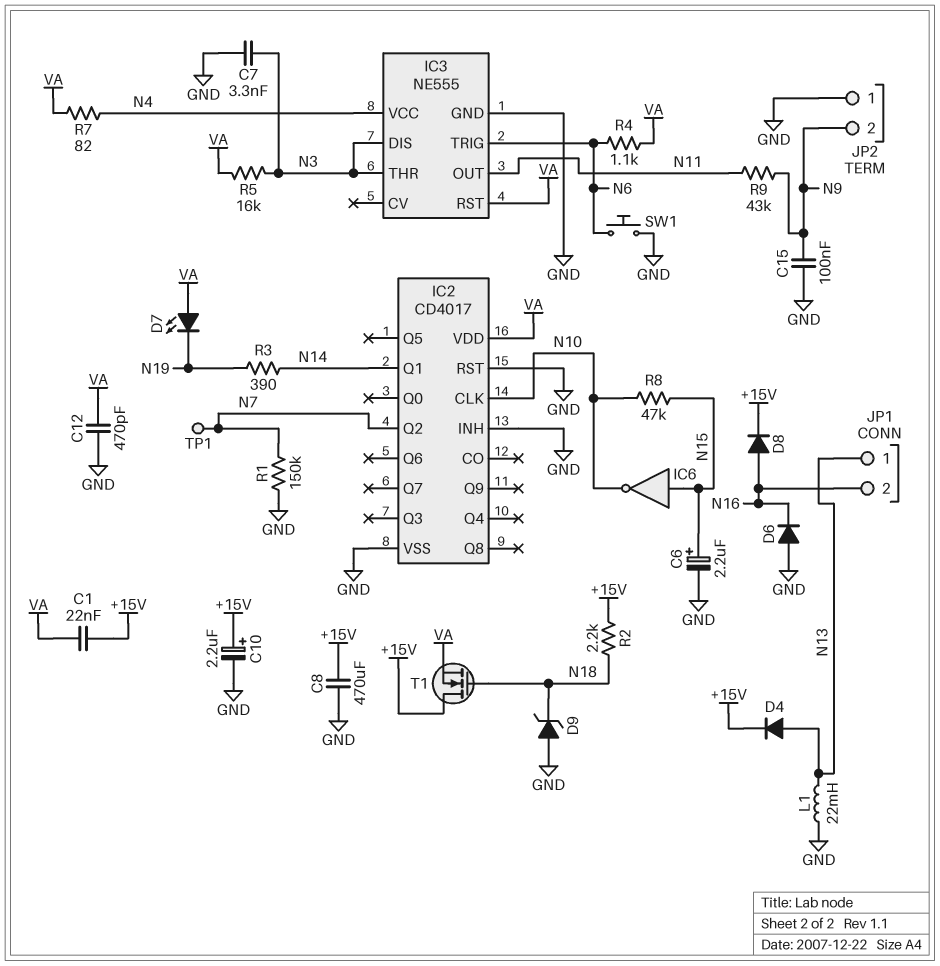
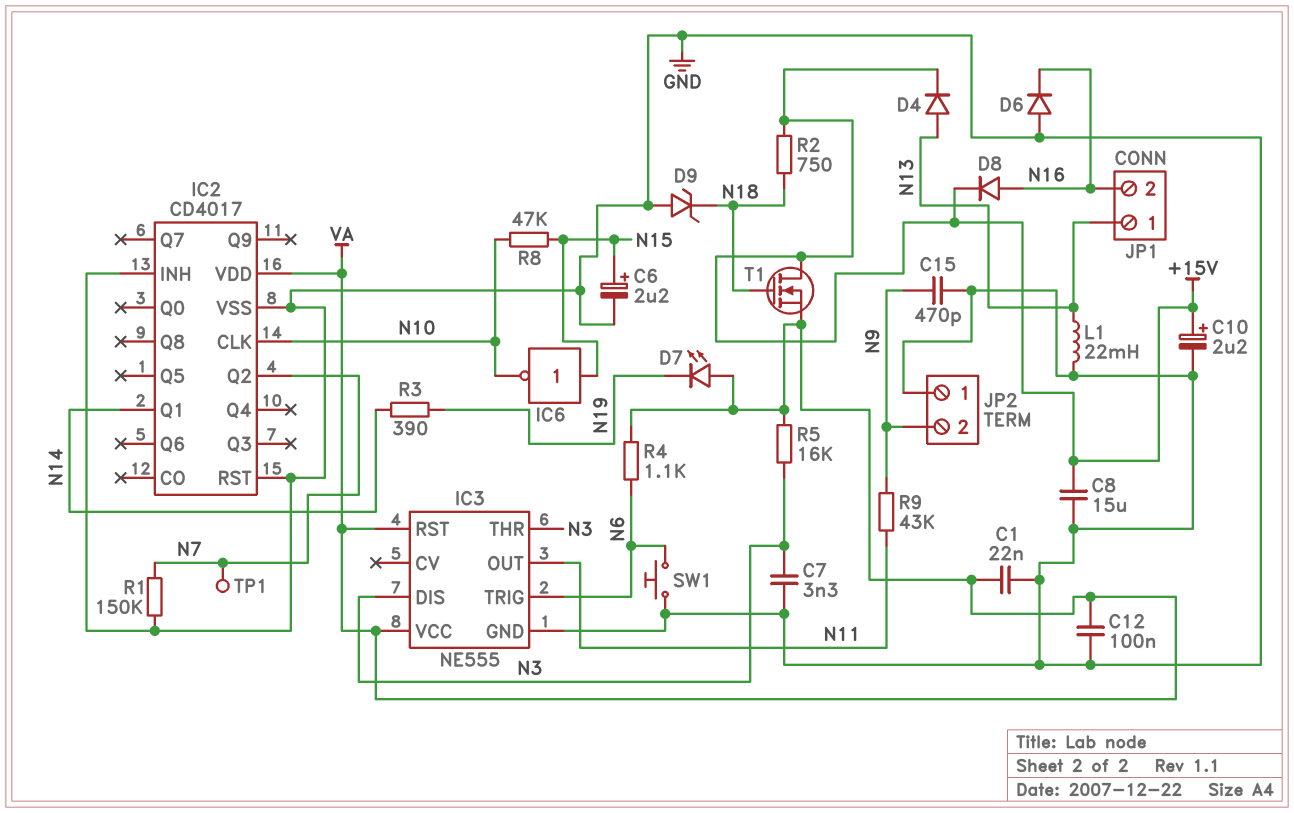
C1: 22nF (+15V, VA) -> 22nF (GND, VA)
C8: 470uF (+15V, GND) -> 15uF (+15V, GND)
C12: 470pF (GND, VA) -> 100nF (GND, VA)
C15: 100nF (GND, N9) -> 470pF (GND, N9)
IC3 pin VCC: N4 -> VA
R2: 2.2k (+15V, N18) -> 750 (+15V, N18)
R7: 82 (N4, VA) -> none

